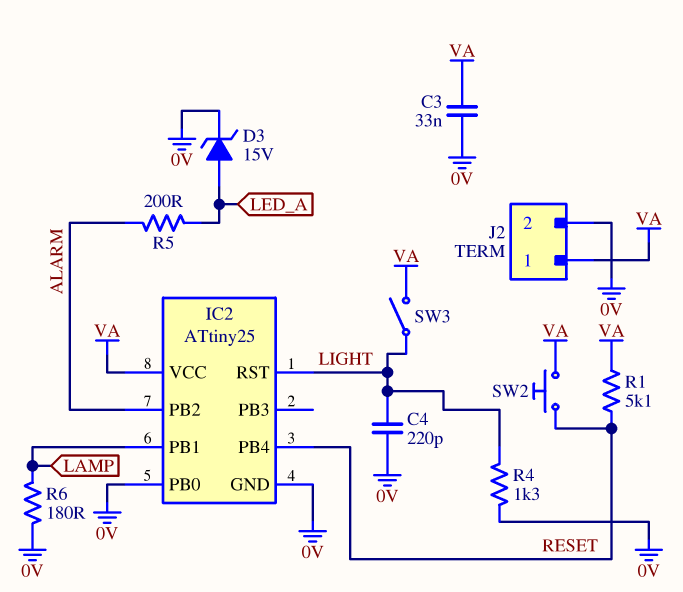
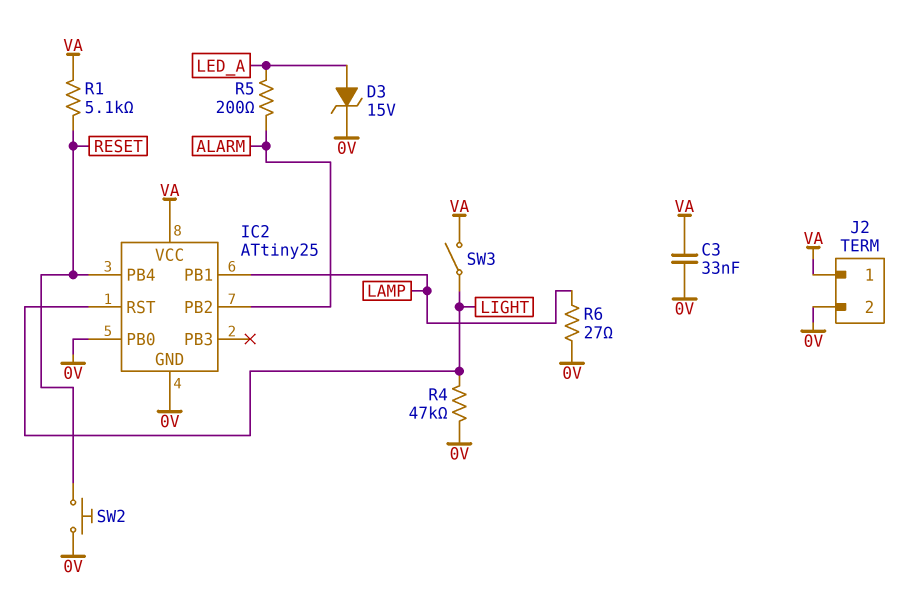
C4: 220pF (0V, LIGHT) -> none
R4: 1.3k (0V, LIGHT) -> 47k (0V, LIGHT)
R6: 180 (0V, LAMP) -> 27 (0V, LAMP)
SW2: button (RESET, VA) -> button (0V, RESET)

